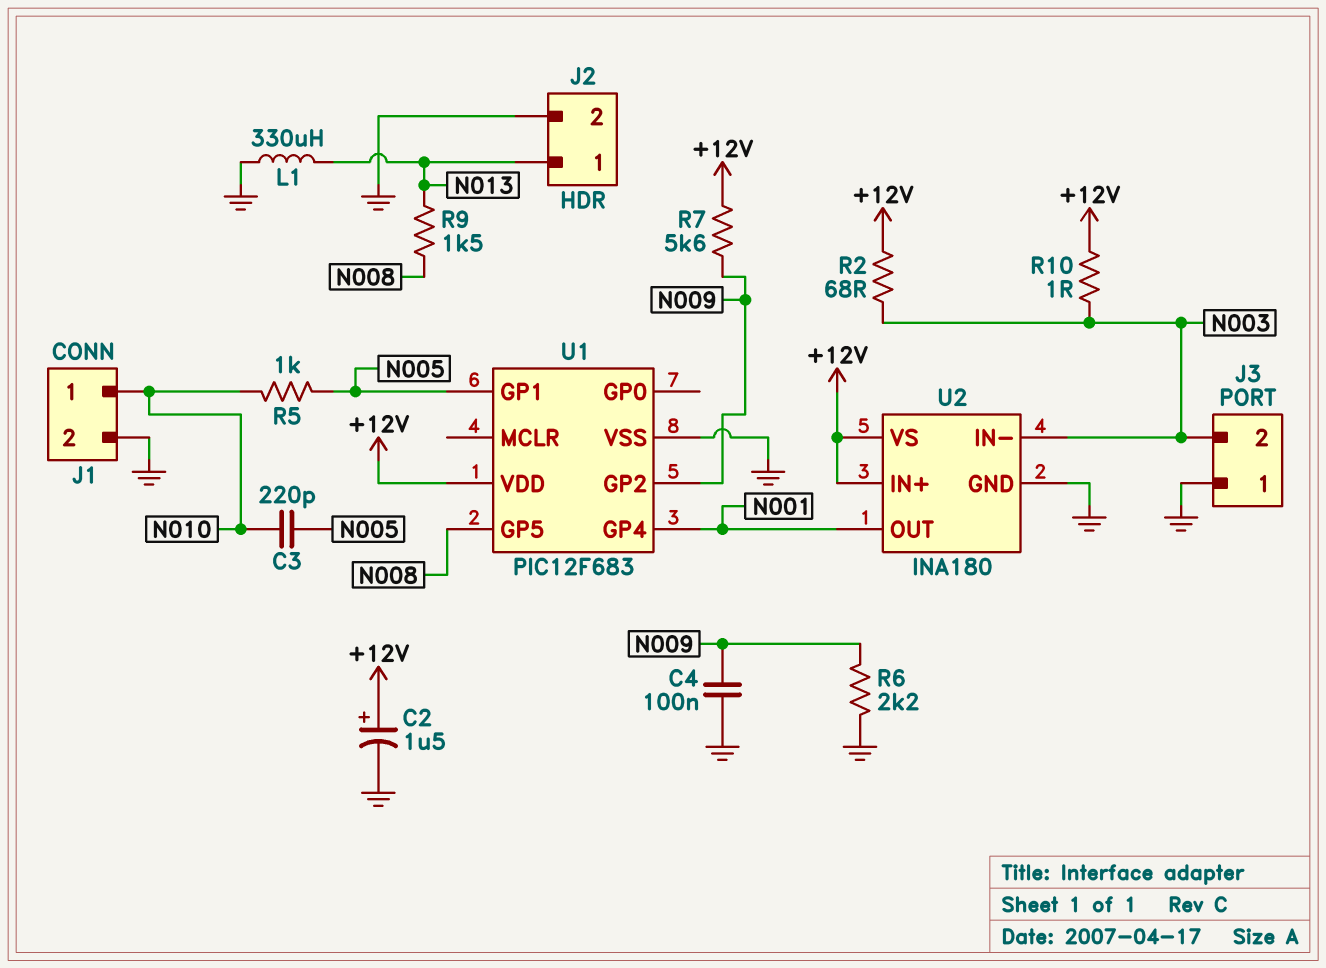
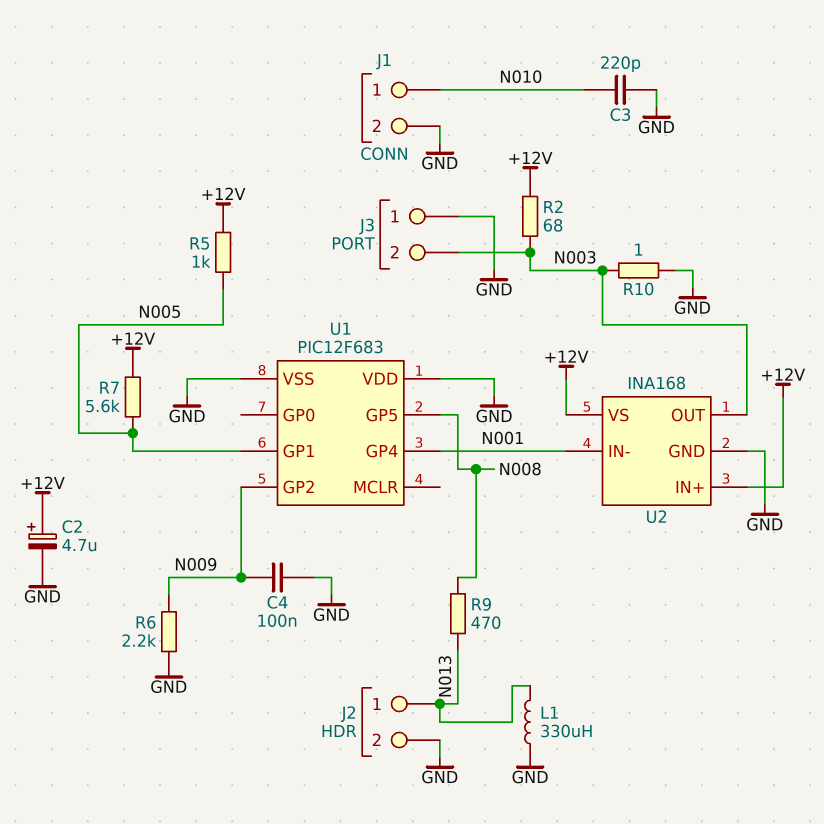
C2: 1.5uF (plus +12V, minus GND) -> 4.7uF (plus +12V, minus GND)
C3: 220pF (N005, N010) -> 220pF (GND, N010)
R5: 1k (N005, N010) -> 1k (+12V, N005)
R7: 5.6k (+12V, N009) -> 5.6k (+12V, N005)
R9: 1.5k (N008, N013) -> 470 (N008, N013)
R10: 1 (+12V, N003) -> 1 (GND, N003)
U1 pin VDD: +12V -> GND
U2: INA180 -> INA168
U2 pin IN-: N003 -> N001
U2 pin OUT: N001 -> N003

